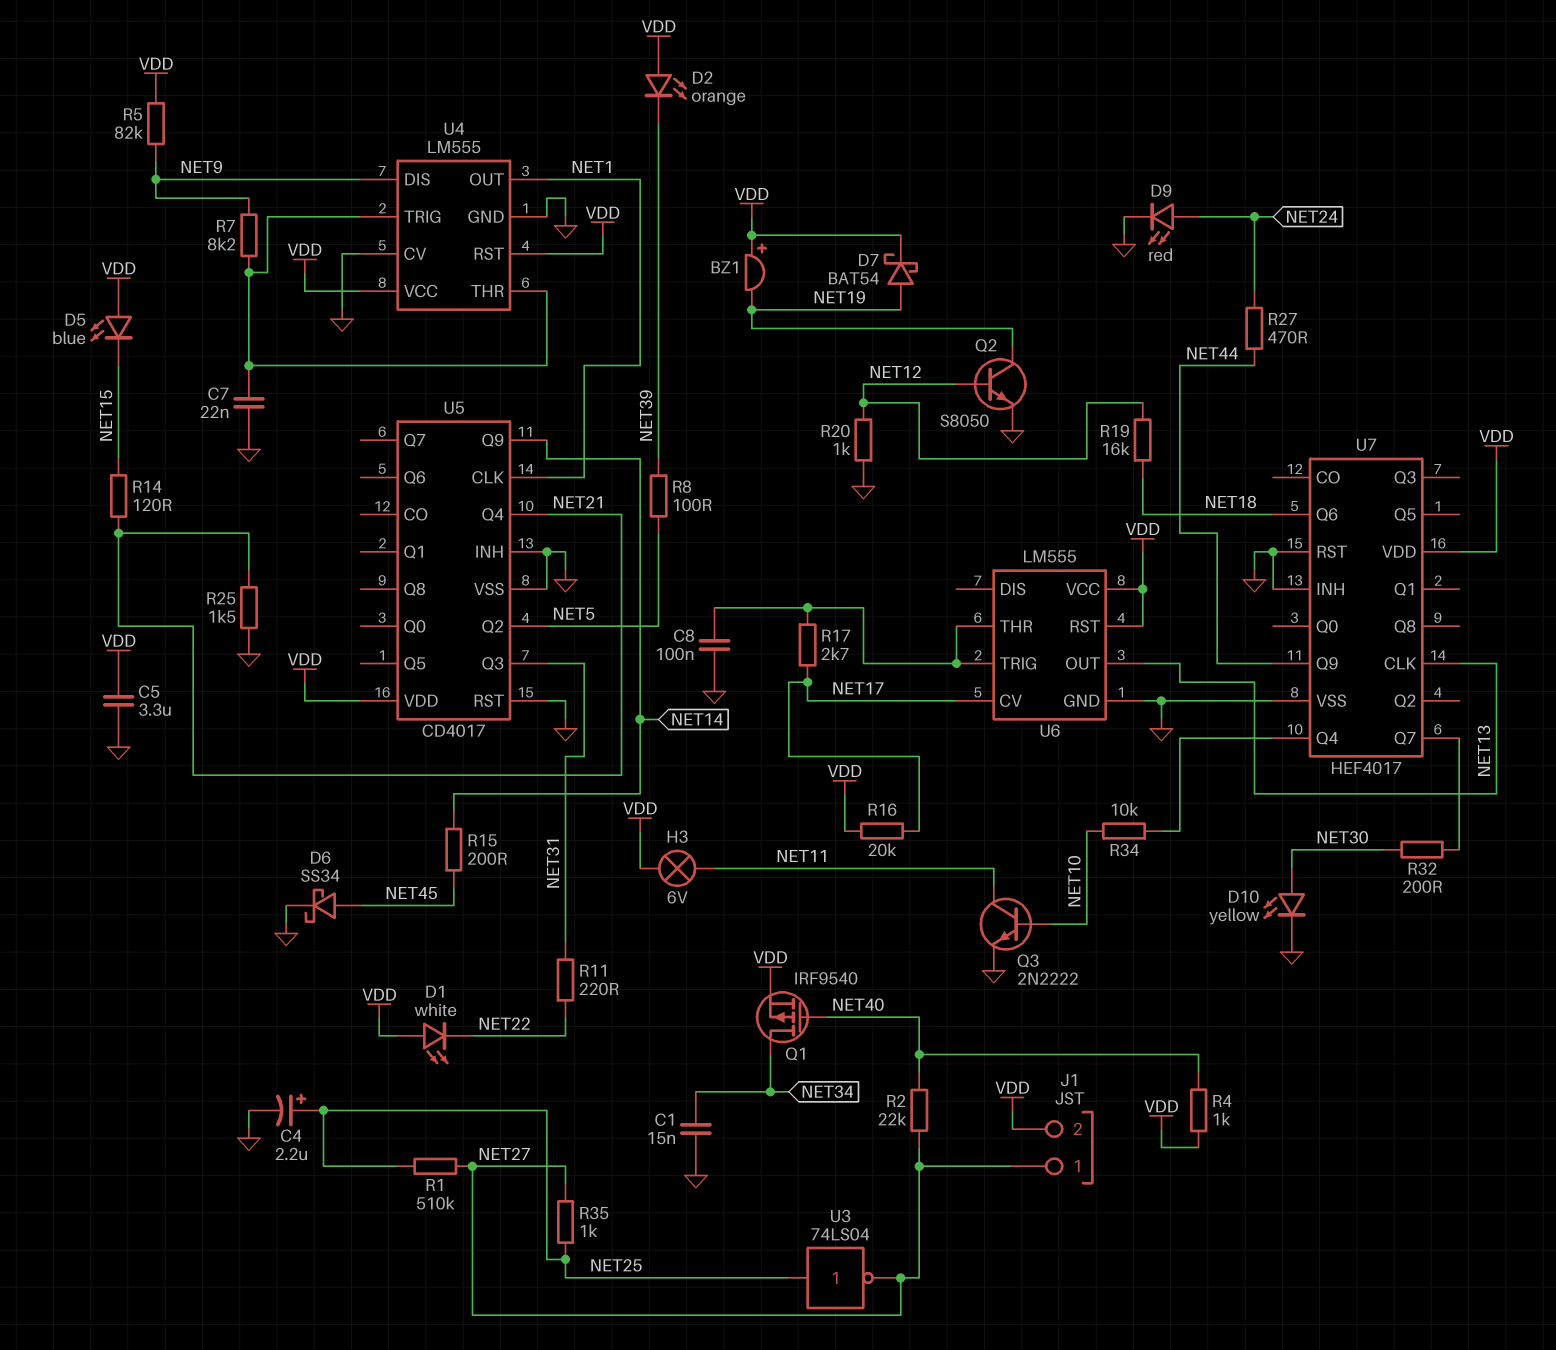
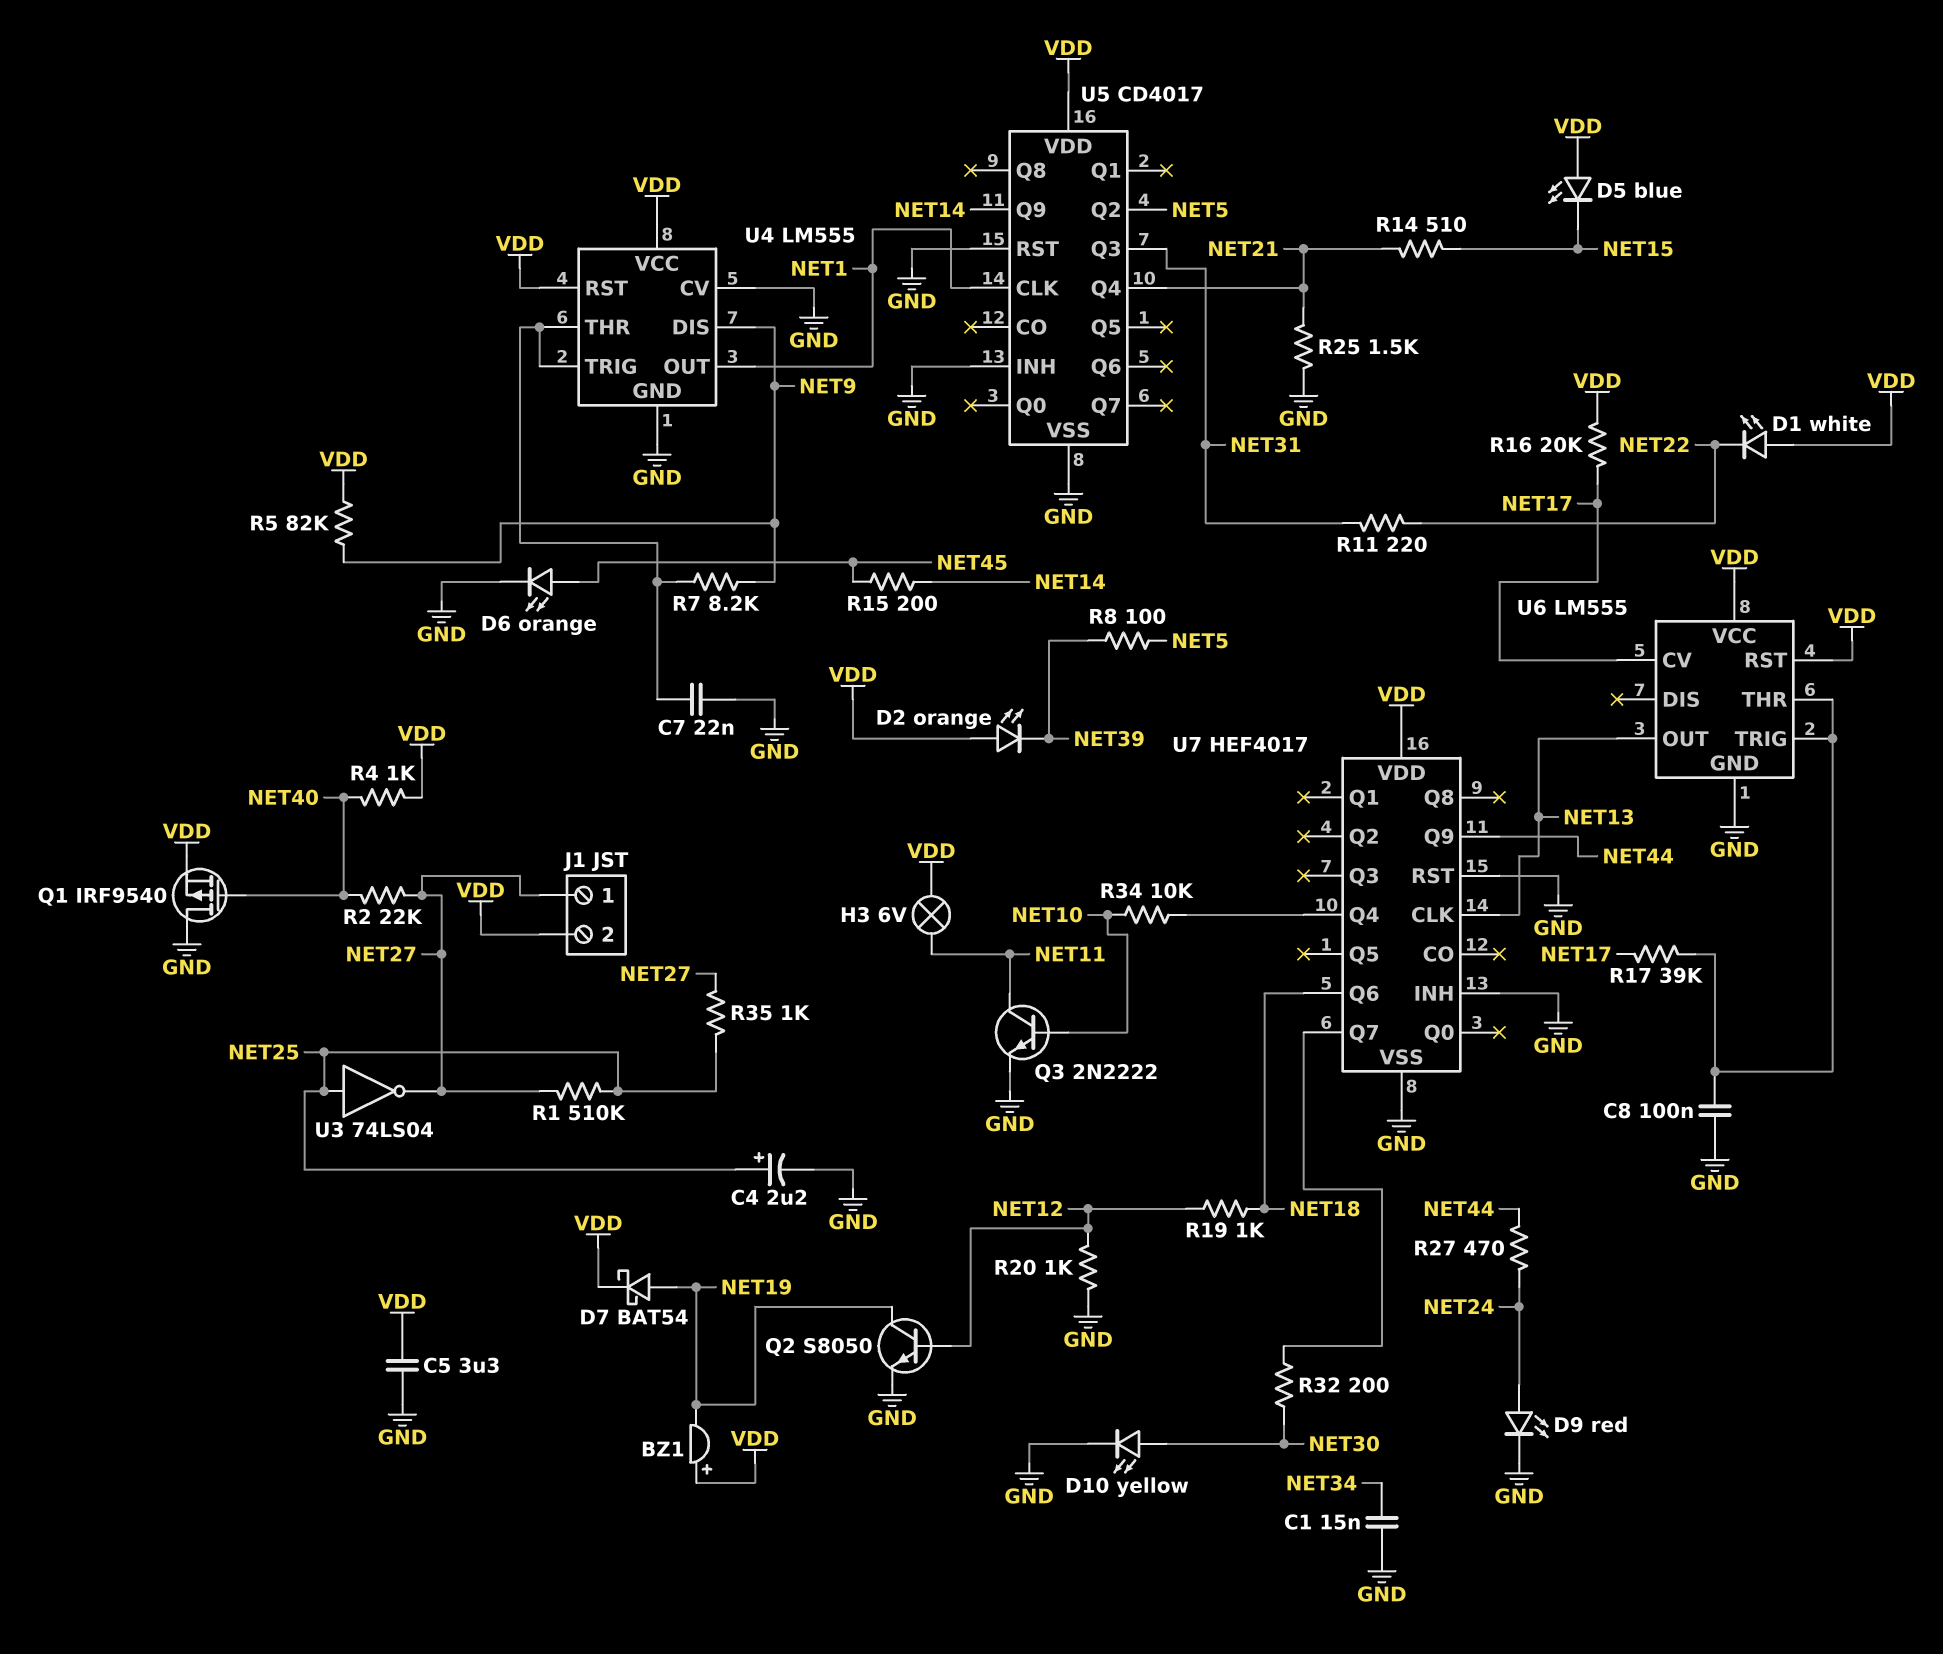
D6: schottky SS34 (A NET45, K GND) -> LED orange (A NET45, K GND)
Q1: PMOS IRF9540 (G NET40, D NET34, S VDD) -> PMOS IRF9540 (G NET40, D GND, S VDD)
R14: 120 (NET15, NET21) -> 510 (NET15, NET21)
R17: 2.7k (NET17, U6/THR) -> 39k (NET17, U6/THR)
R19: 16k (NET12, NET18) -> 1k (NET12, NET18)

